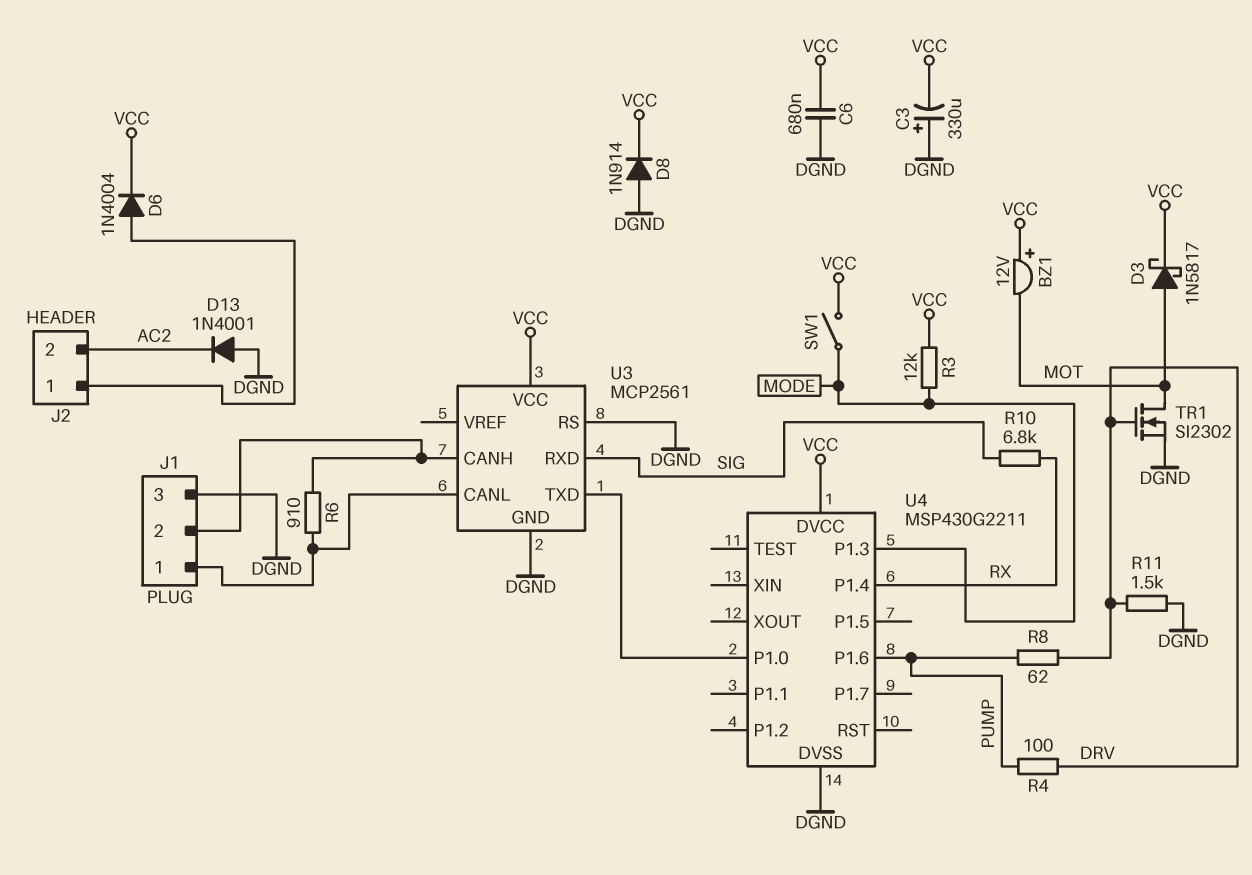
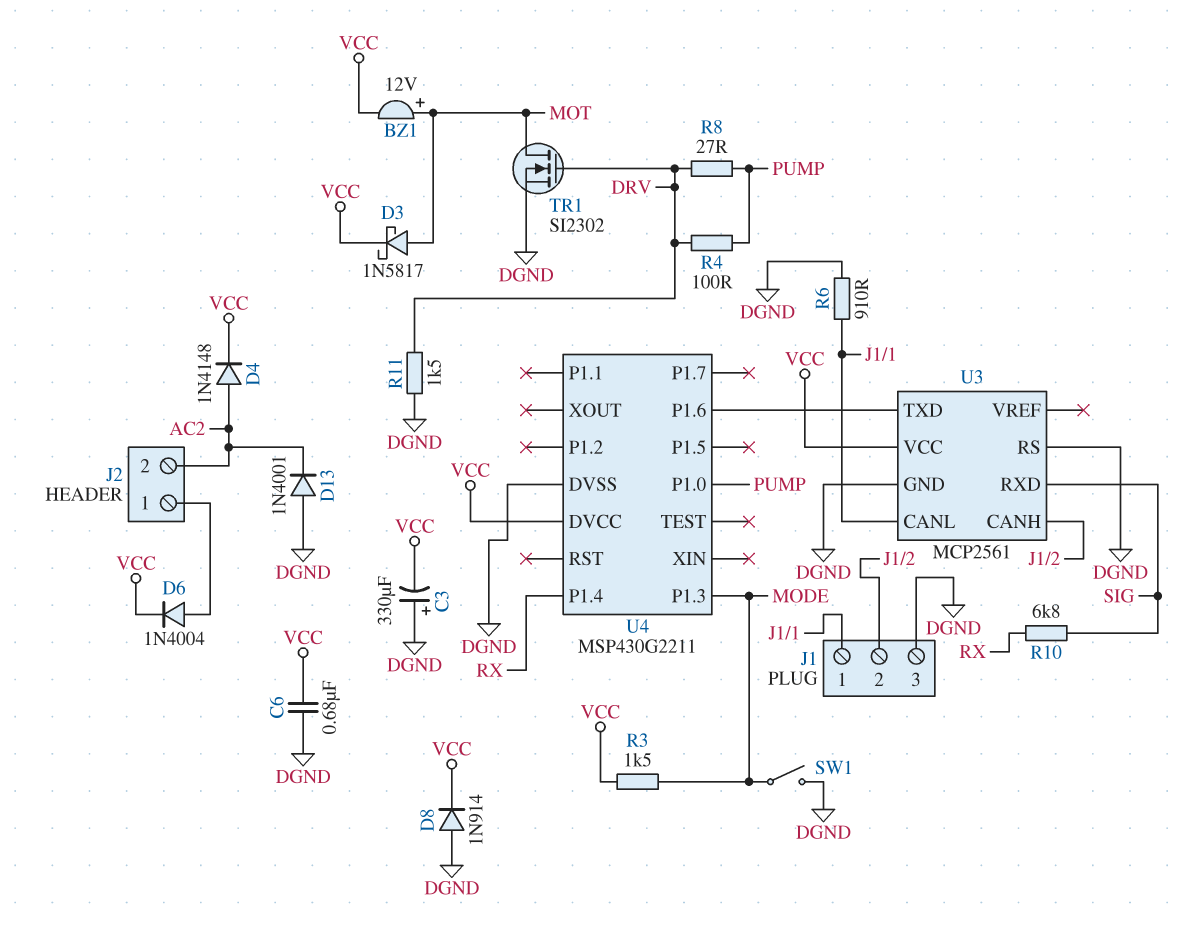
BZ1: buzzer 12V (plus VCC, minus MOT) -> buzzer 12V (plus MOT, minus VCC)
D4: none -> diode 1N4148 (A AC2, K VCC)
R3: 12k (MODE, VCC) -> 1.5k (MODE, VCC)
R6: 910 (J1/1, J1/2) -> 910 (DGND, J1/1)
R8: 62 (DRV, PUMP) -> 27 (DRV, PUMP)
SW1: switch (MODE, VCC) -> switch (DGND, MODE)
U4 pin P1.0: U3/TXD -> PUMP
U4 pin P1.6: PUMP -> U3/TXD

